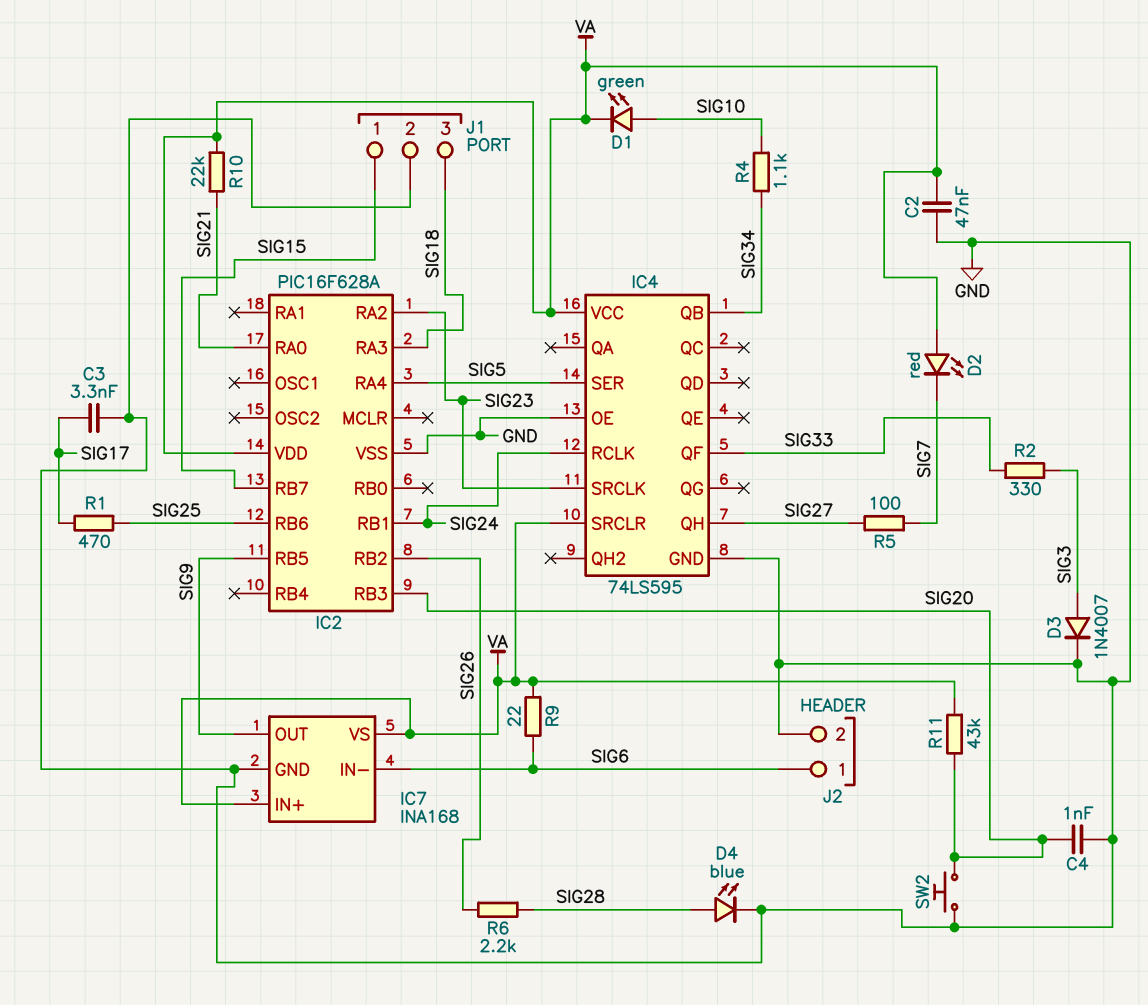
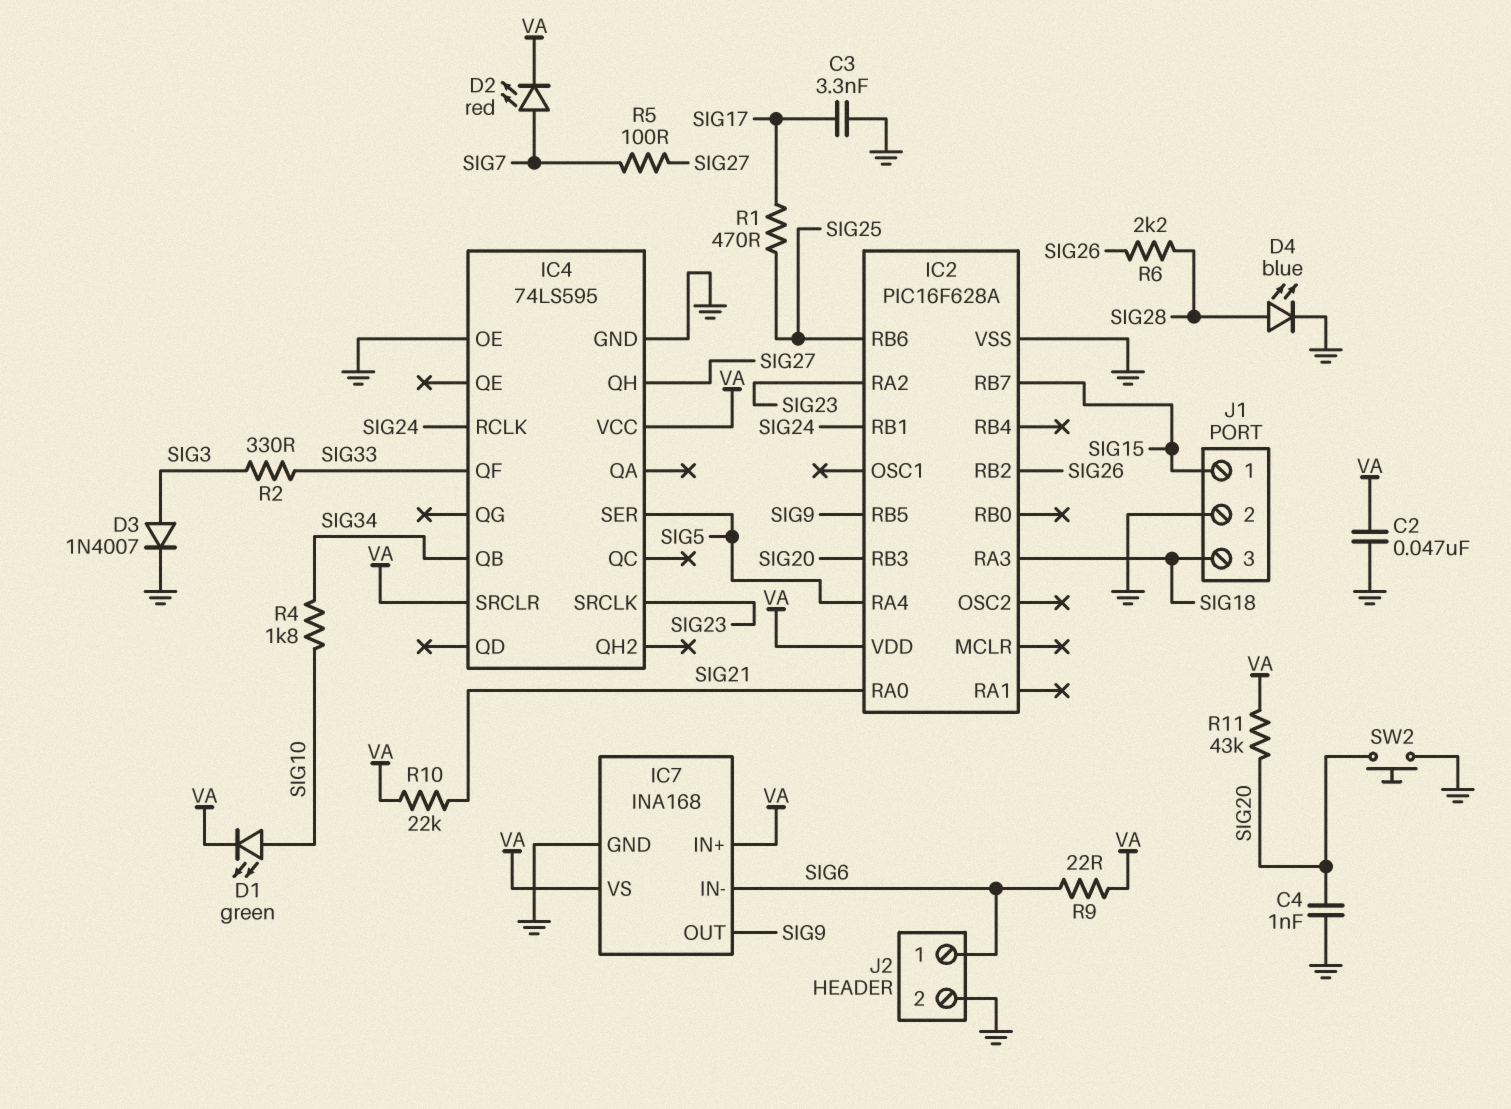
D2: LED red (A VA, K SIG7) -> LED red (A SIG7, K VA)
R4: 1.1k (SIG10, SIG34) -> 1.8k (SIG10, SIG34)

